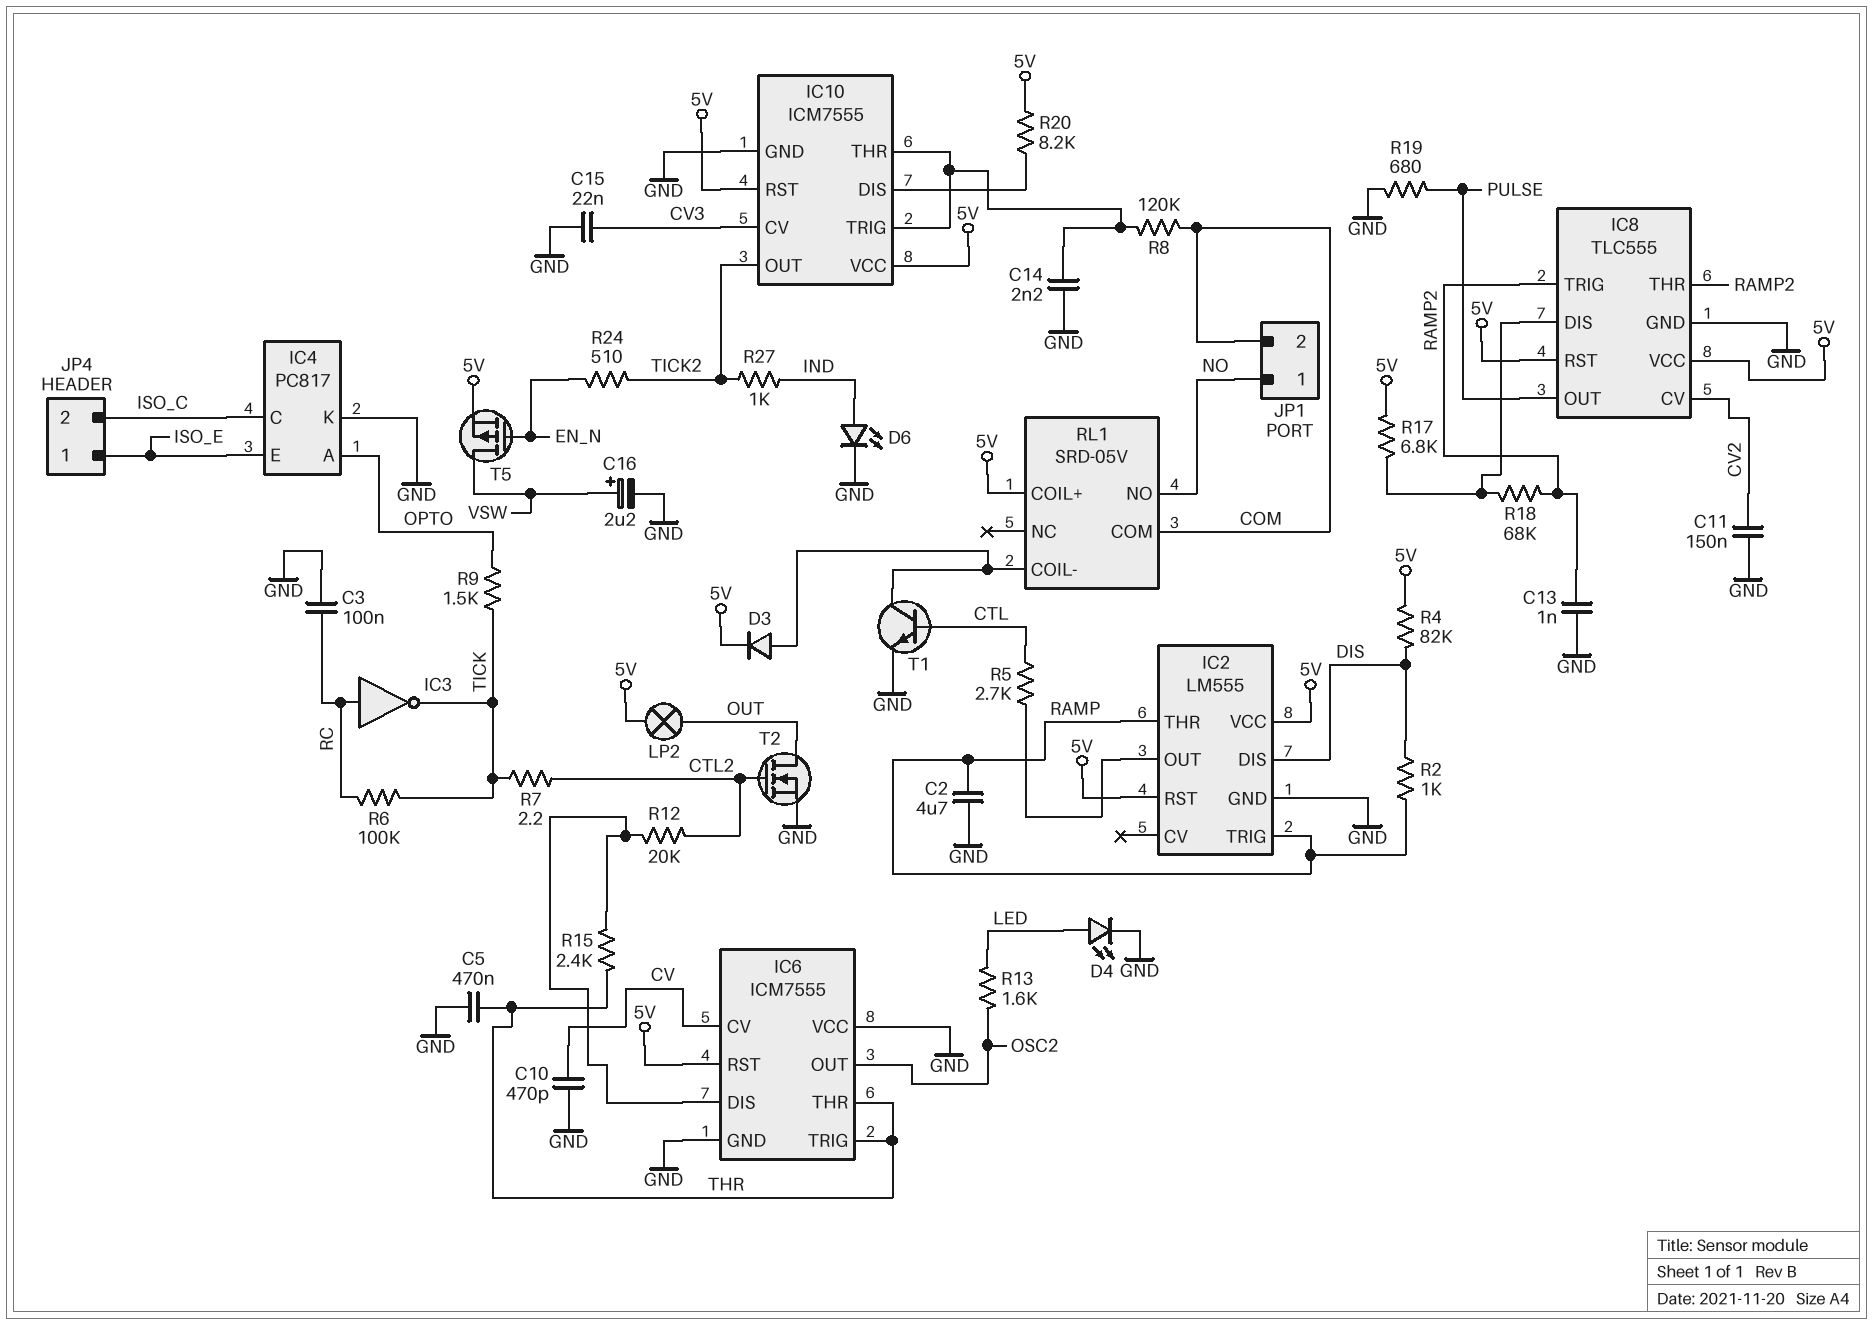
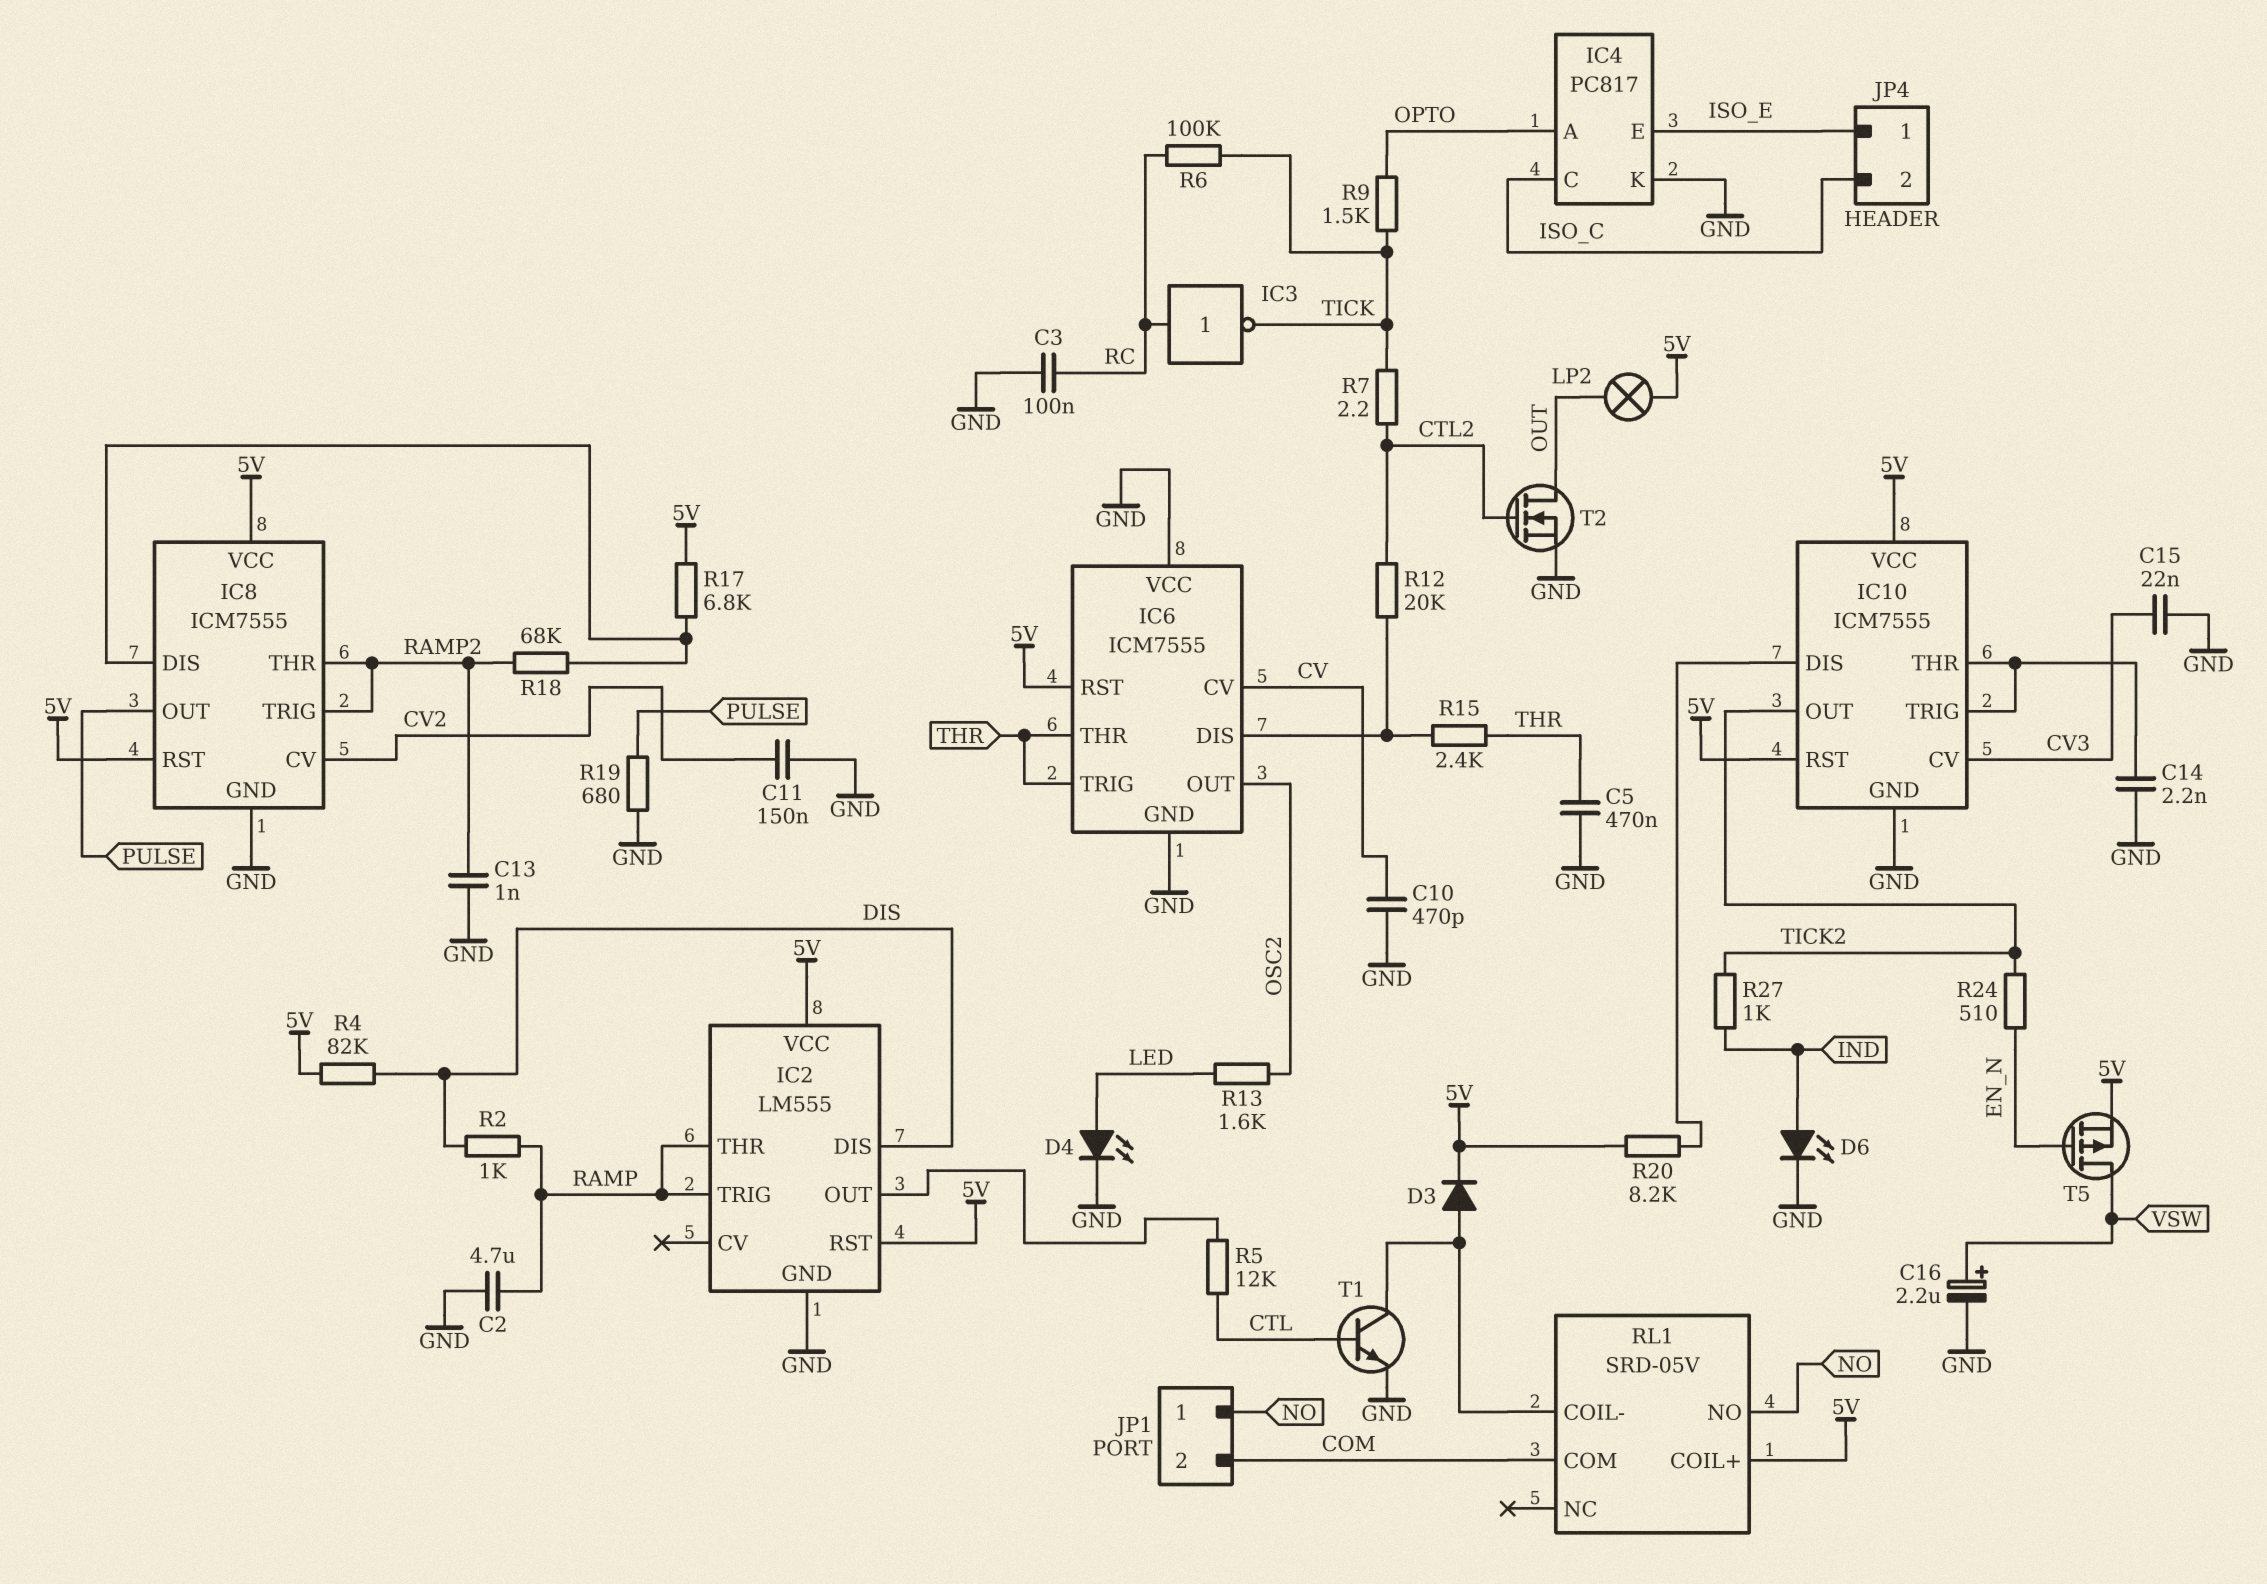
IC8: TLC555 -> ICM7555
R5: 2.7k (CTL, IC2/OUT) -> 12k (CTL, IC2/OUT)
R8: 120k (COM, IC10/THR) -> none

